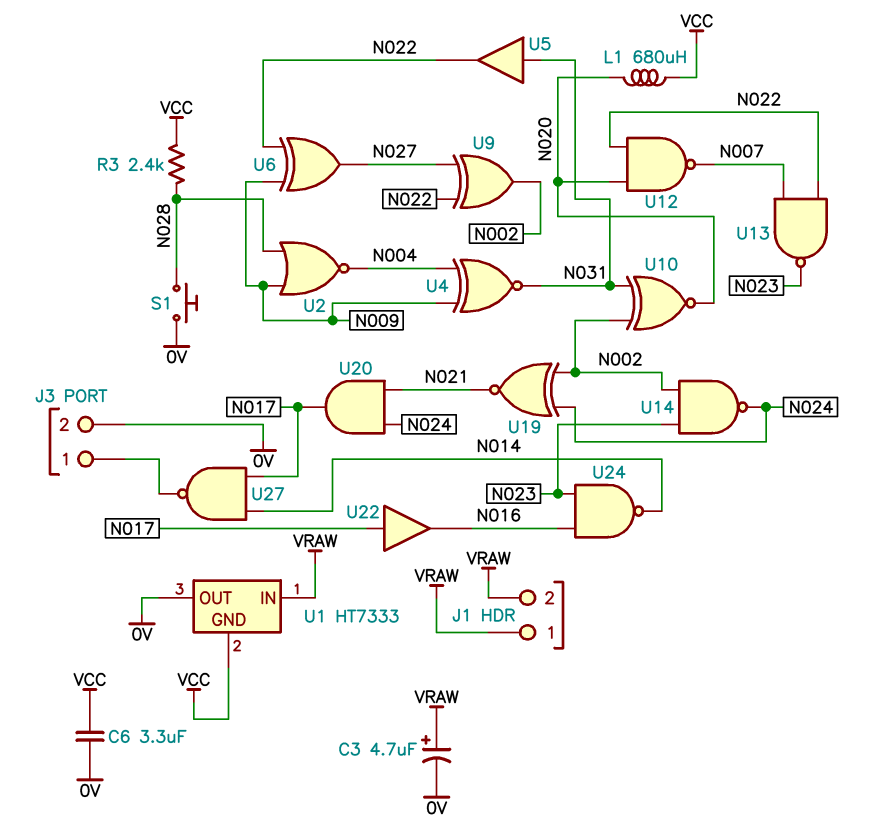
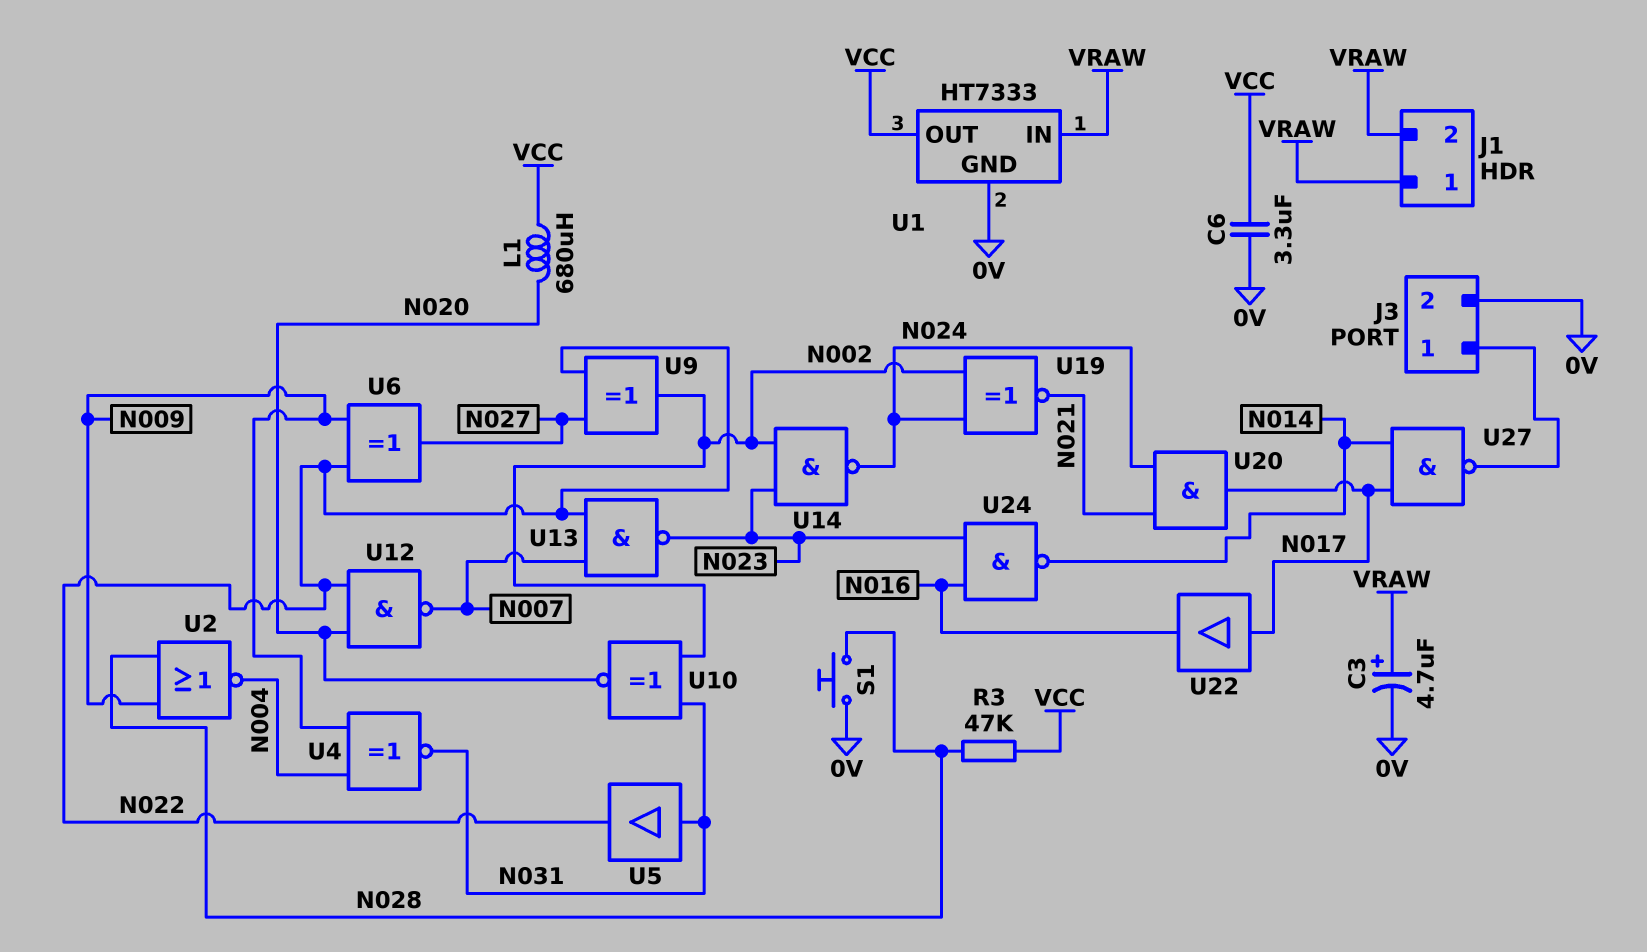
R3: 2.4k (N028, VCC) -> 47k (N028, VCC)
U1 pin GND: VCC -> 0V
U1 pin OUT: 0V -> VCC

